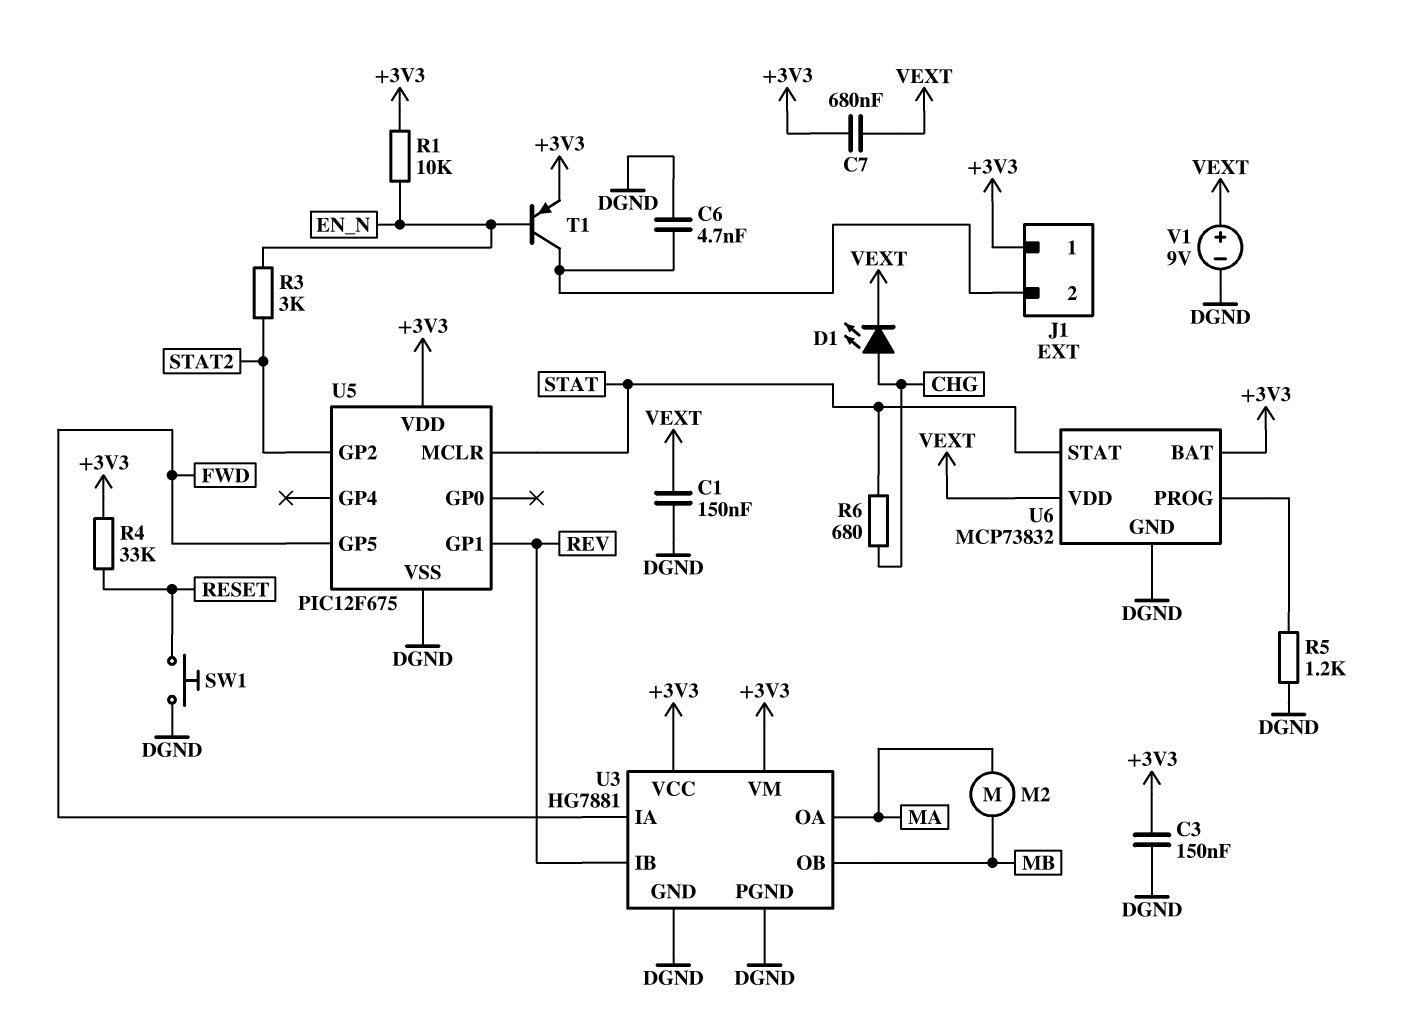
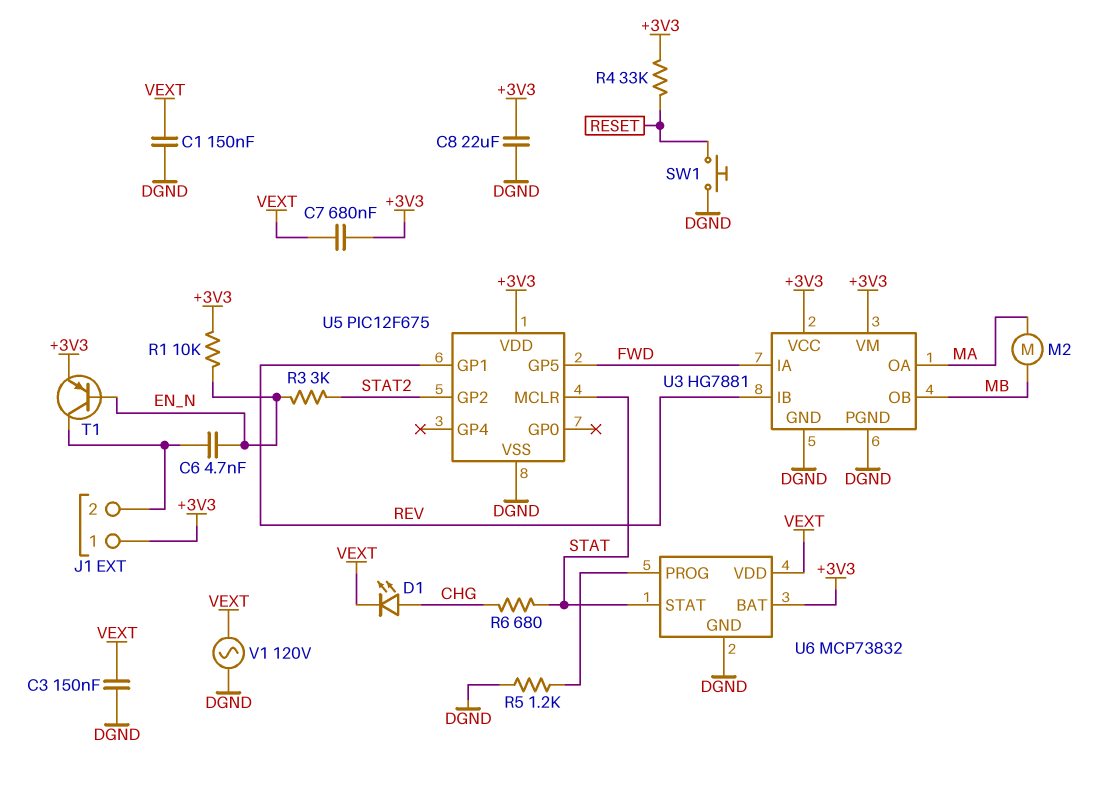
C3: 150nF (+3V3, DGND) -> 150nF (DGND, VEXT)
C6: 4.7nF (DGND, J1/2) -> 4.7nF (EN_N, J1/2)
C8: none -> 22uF (+3V3, DGND)
V1: 9V (plus VEXT, minus DGND) -> AC 120V (DGND, VEXT)

